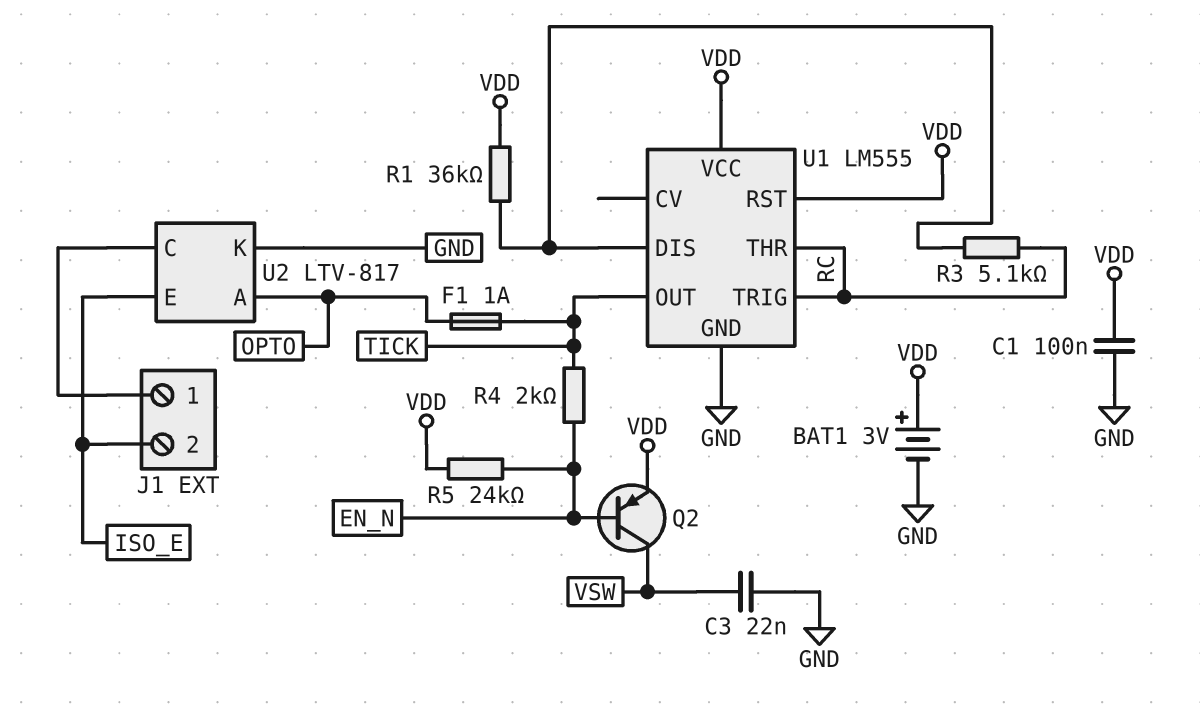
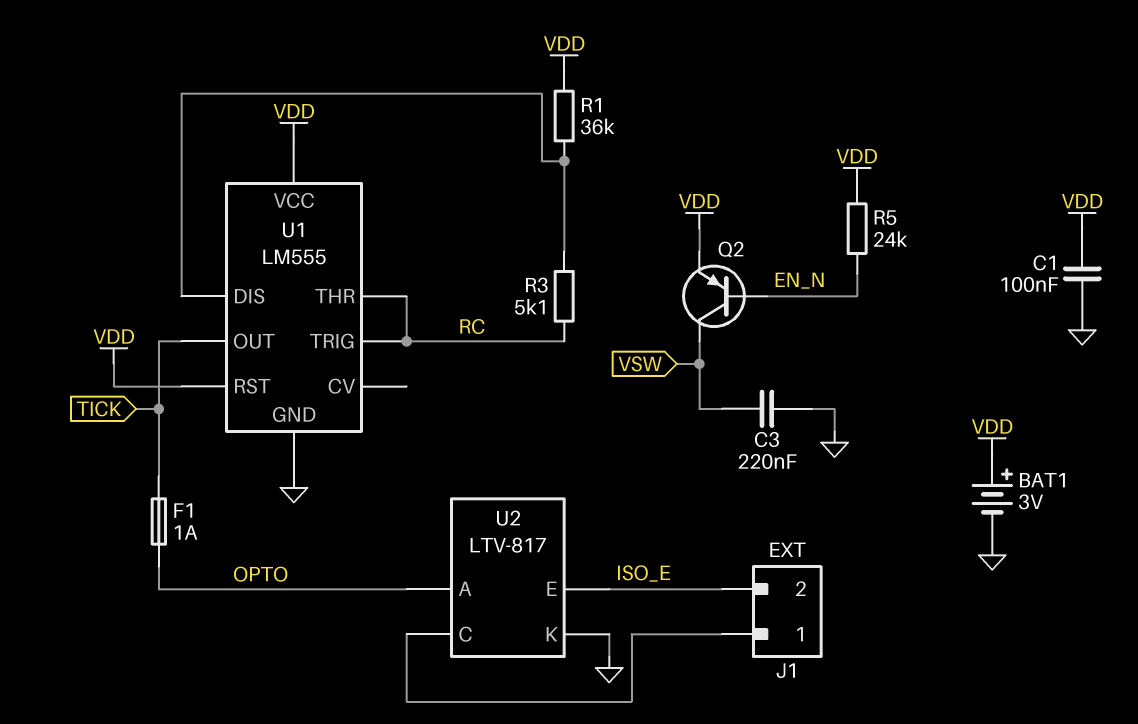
C3: 22nF (GND, VSW) -> 220nF (GND, VSW)
R4: 2k (EN_N, TICK) -> none

